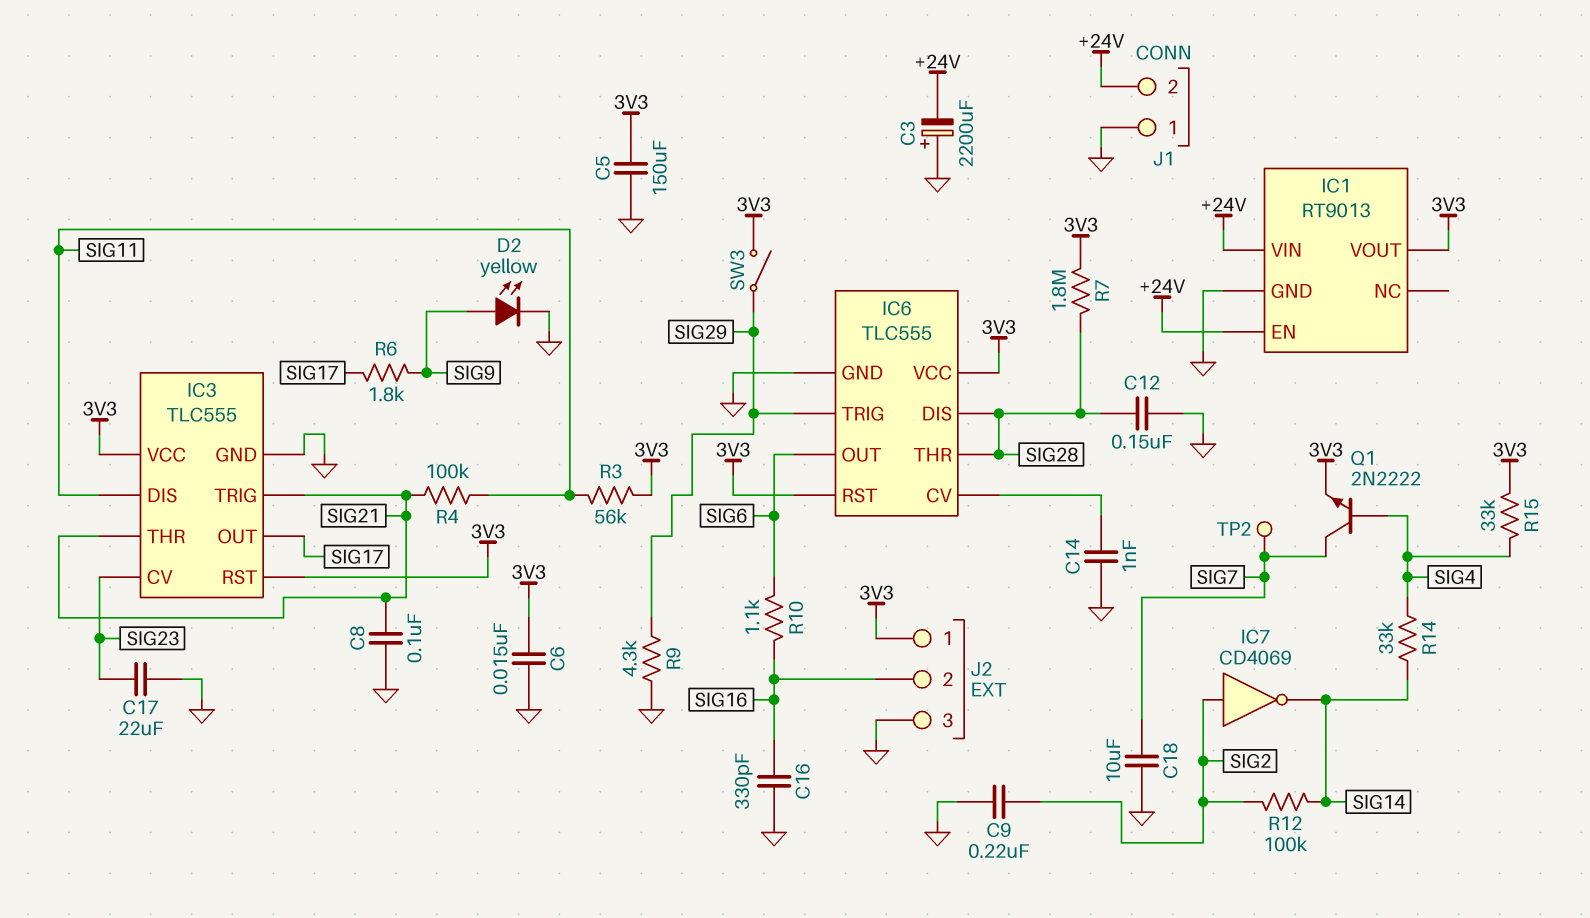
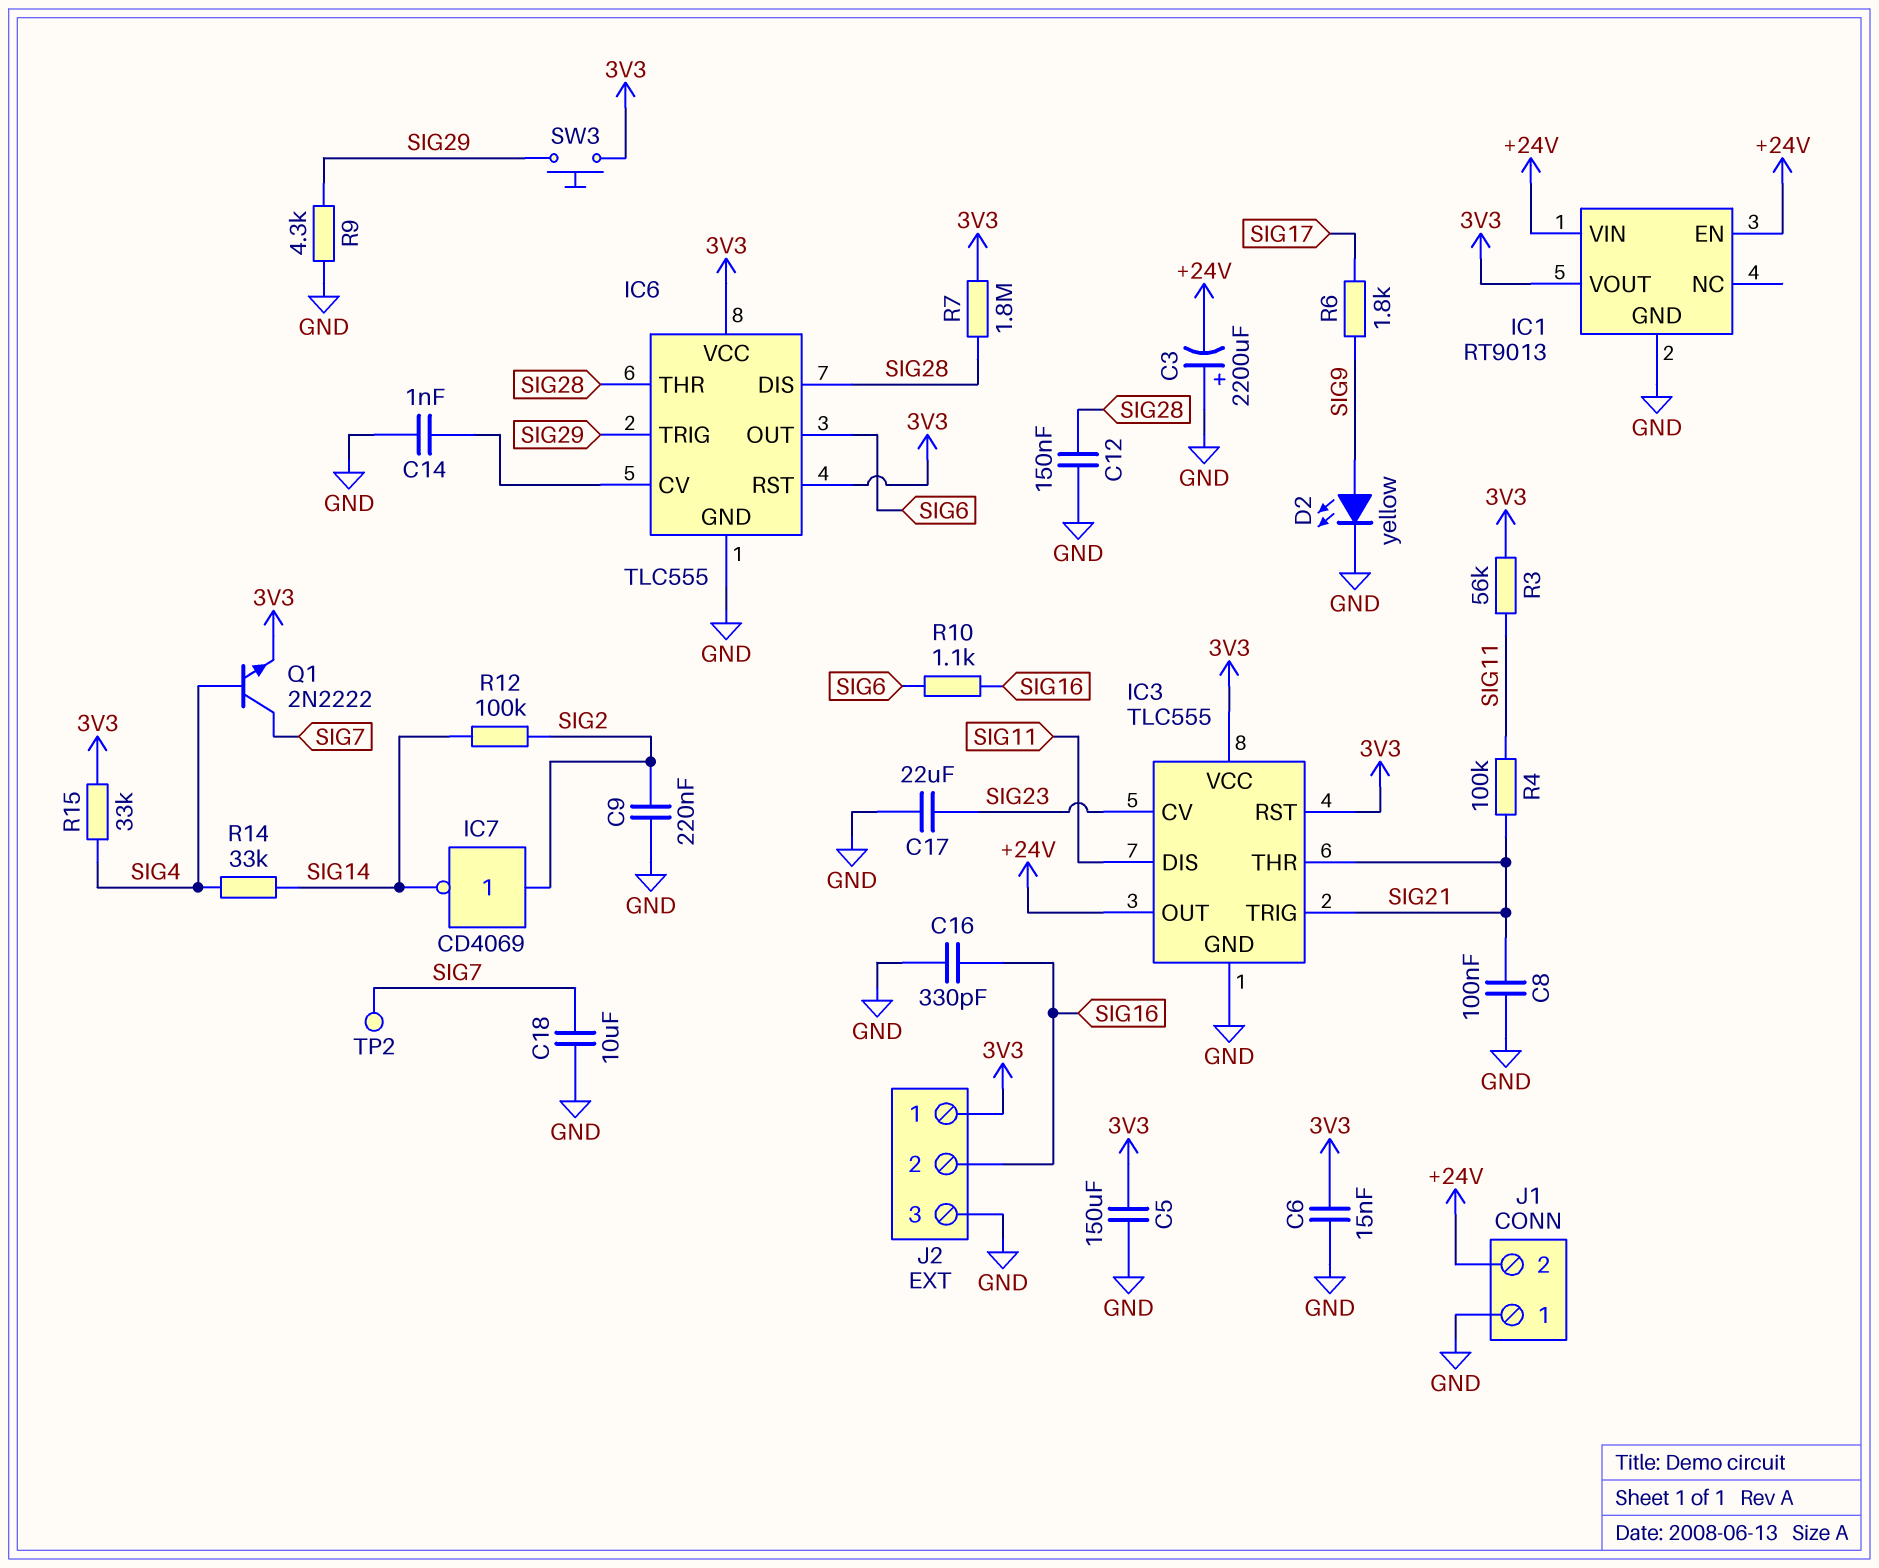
IC3 pin OUT: SIG17 -> +24V
SW3: switch (3V3, SIG29) -> button (3V3, SIG29)

